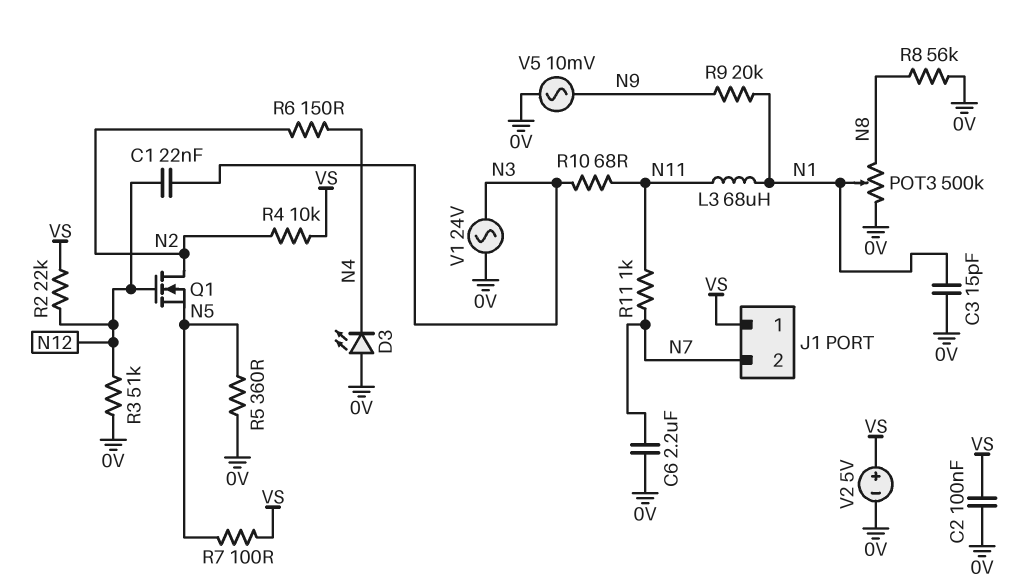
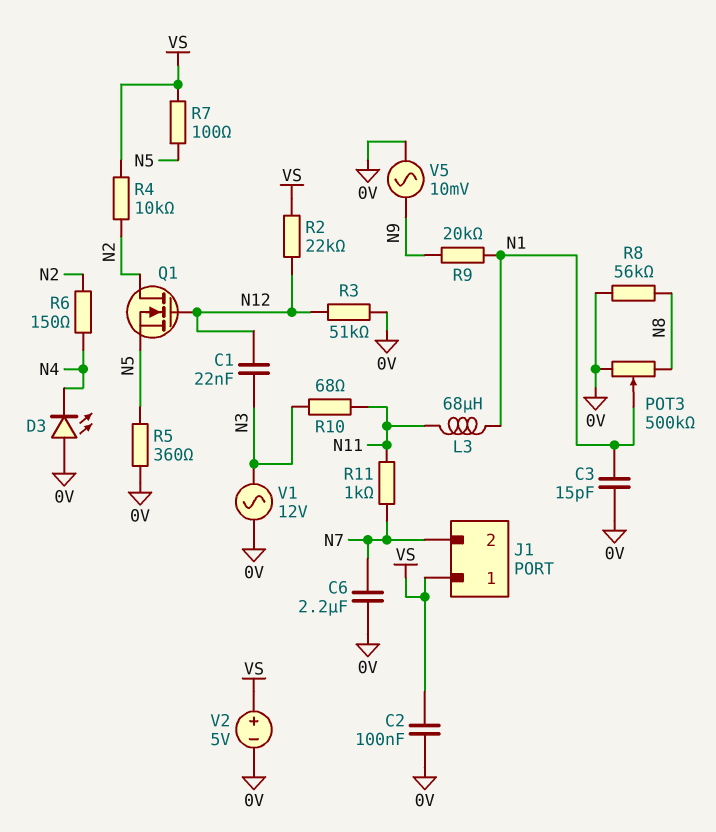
V1: AC 24V (0V, N3) -> AC 12V (0V, N3)

